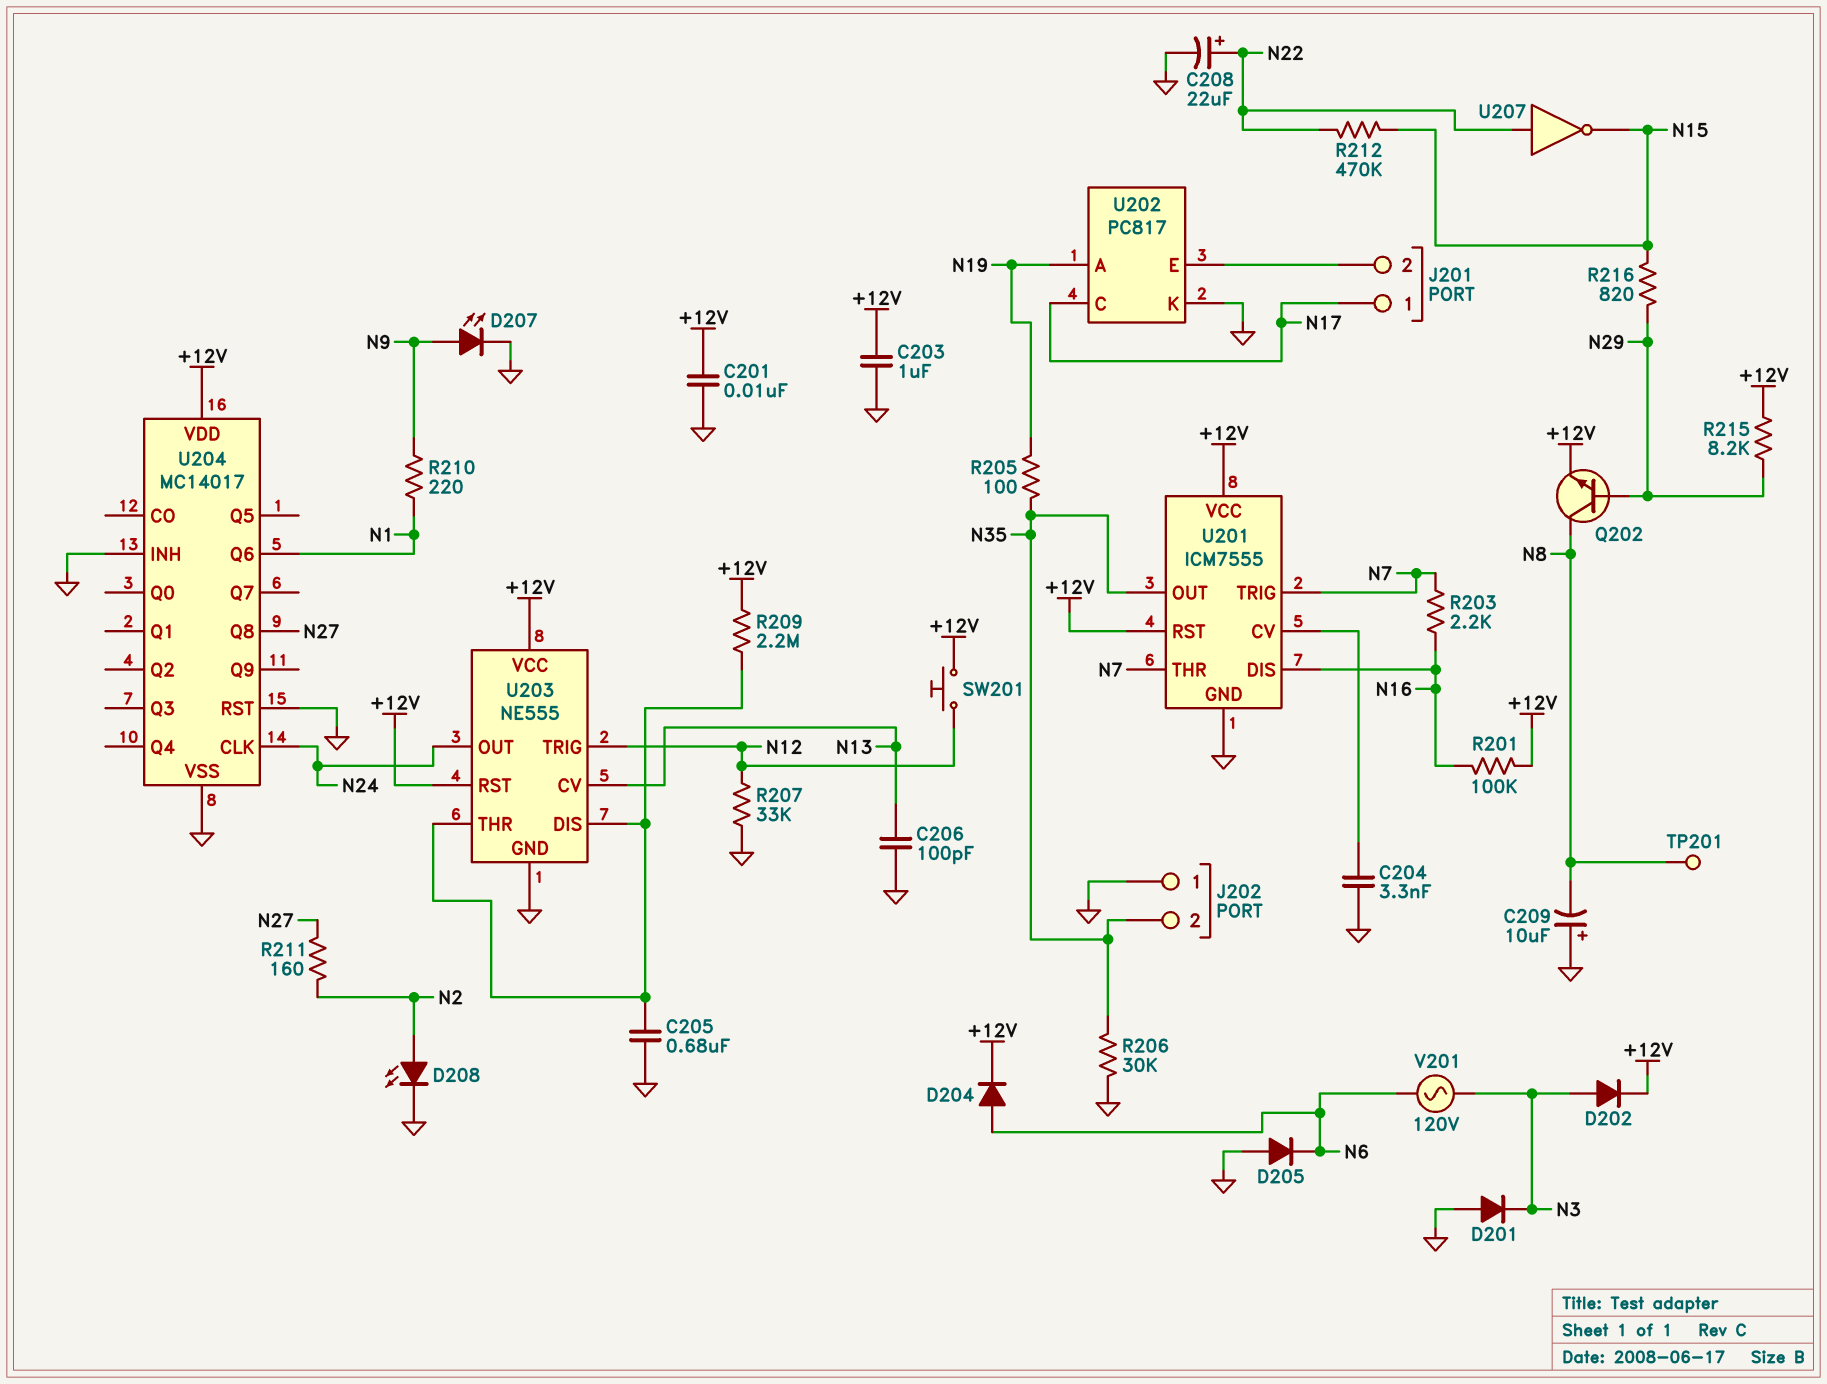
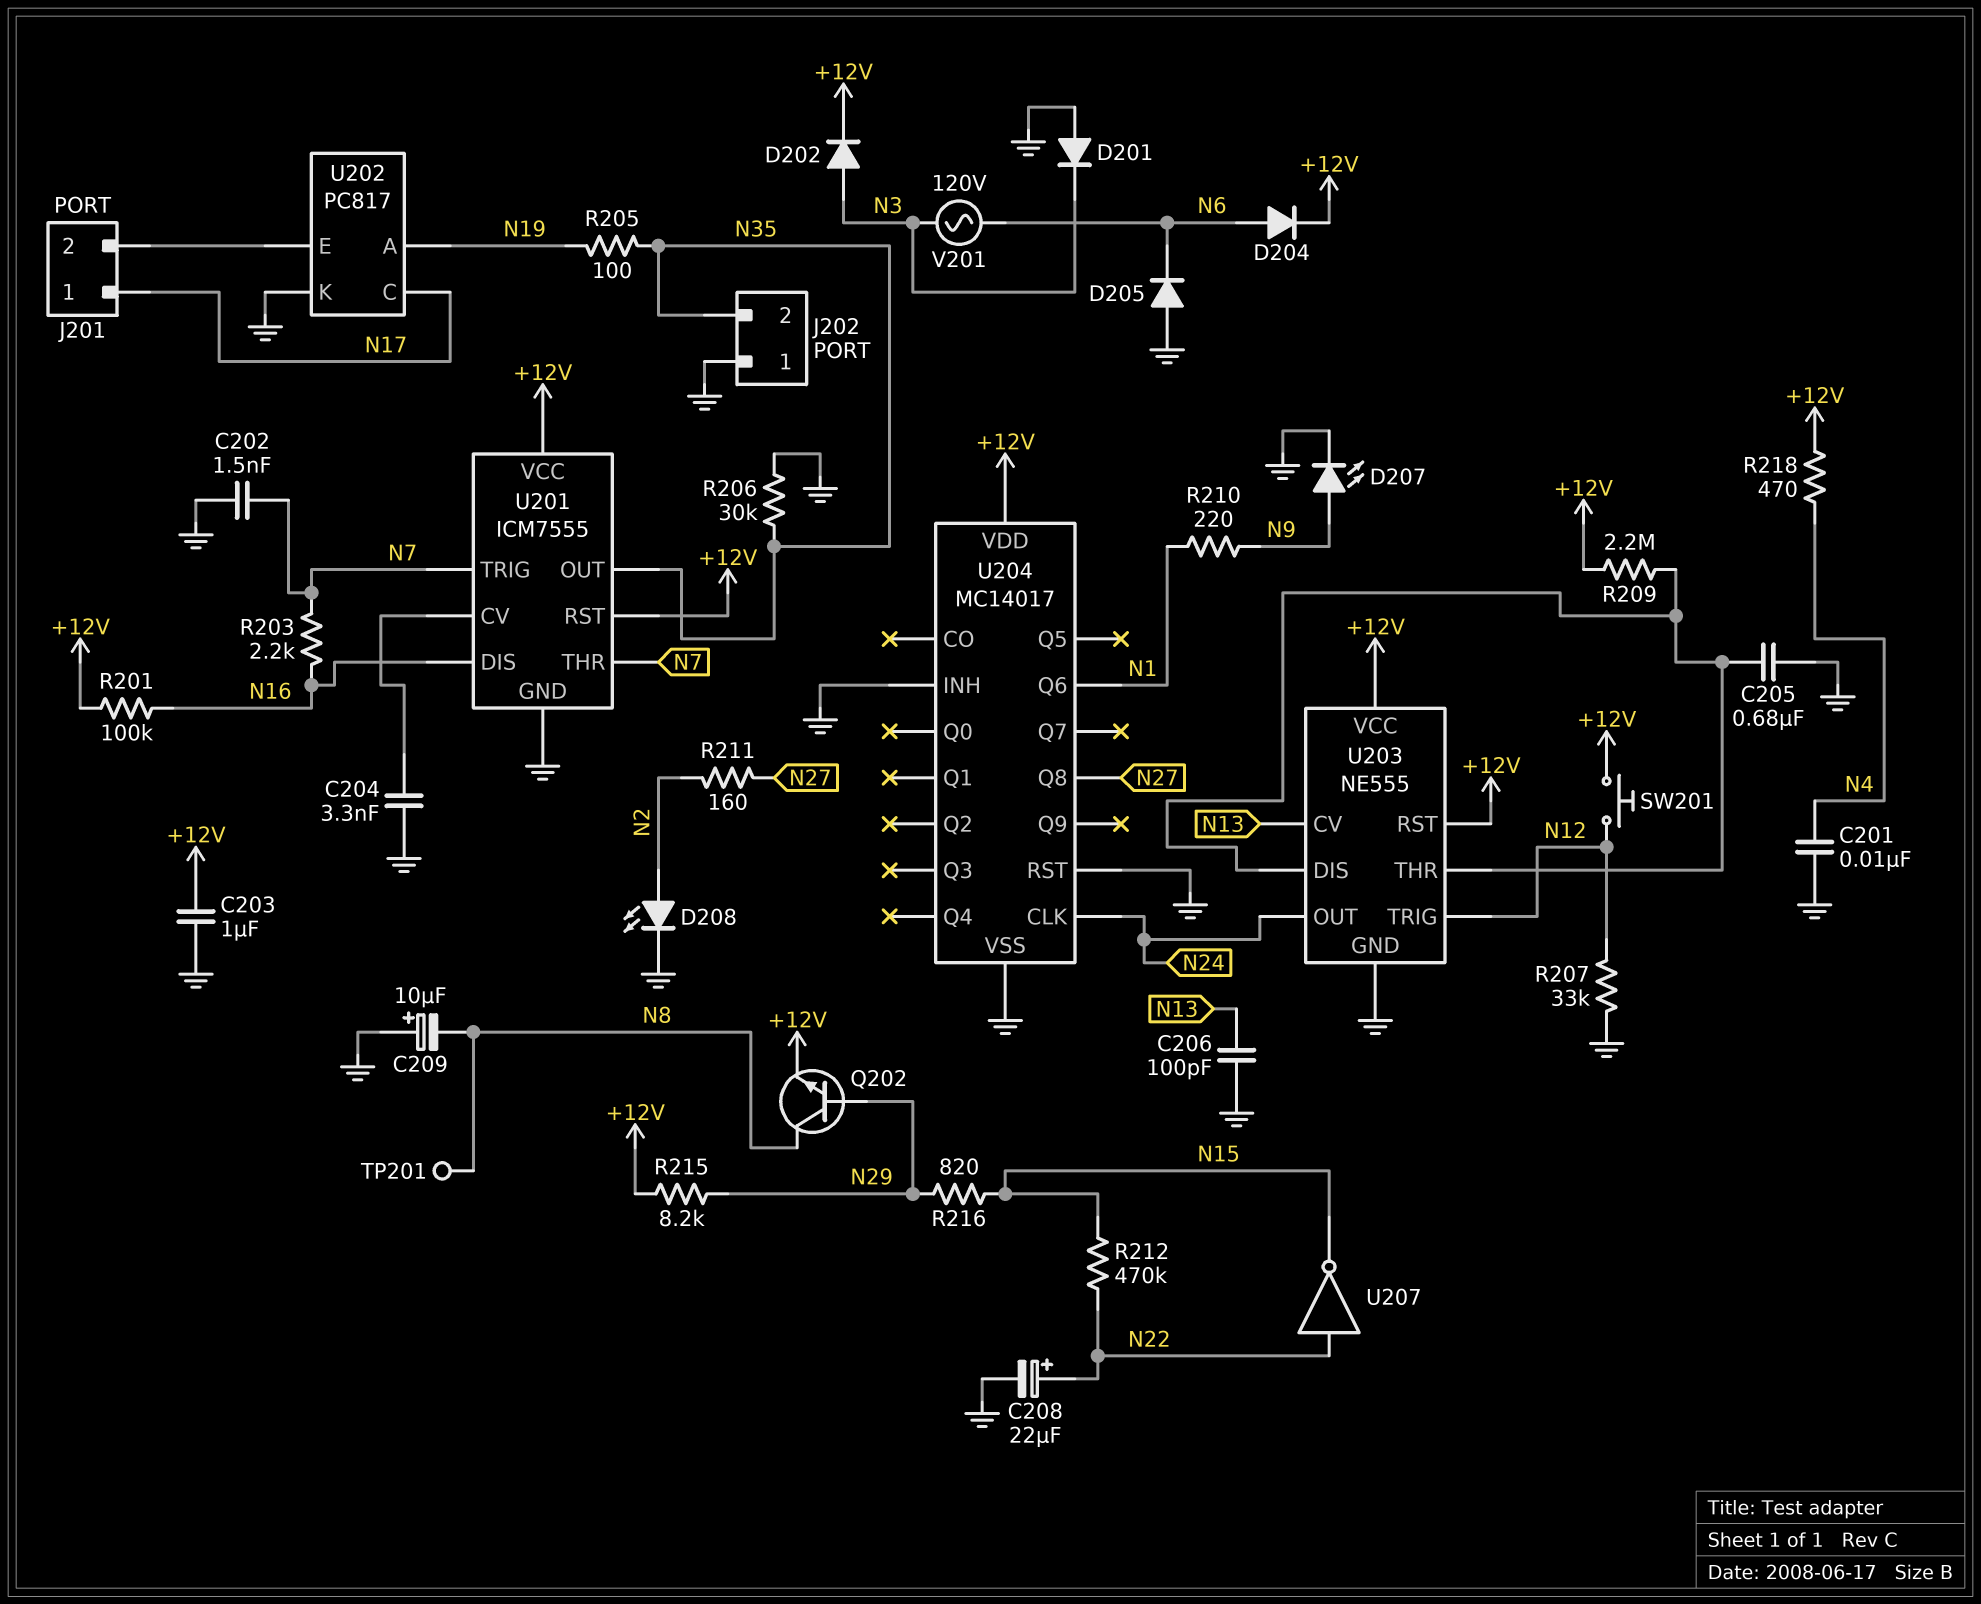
C201: 10nF (+12V, GND) -> 10nF (GND, N4)
C202: none -> 1.5nF (GND, N7)
R218: none -> 470 (+12V, N4)

